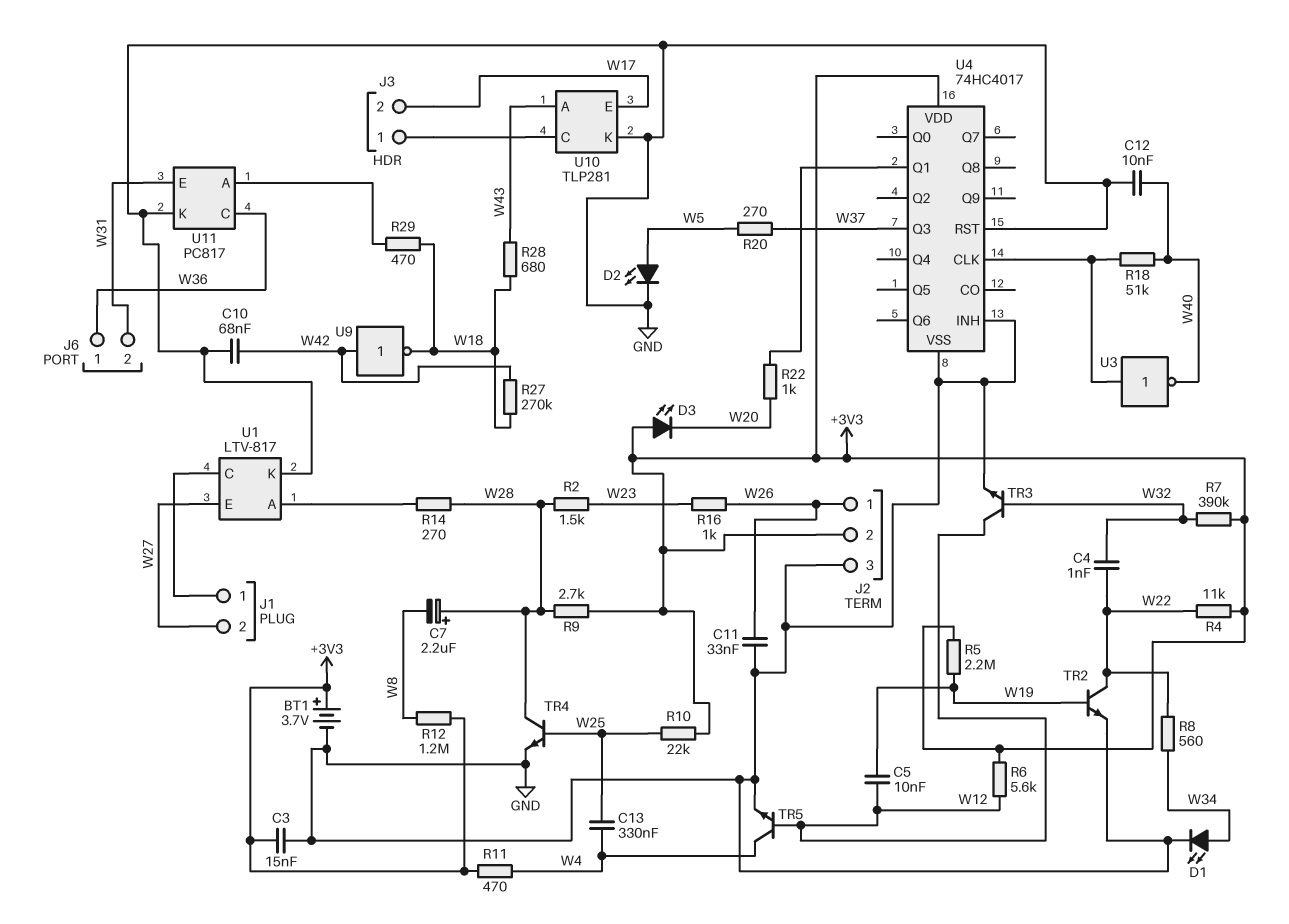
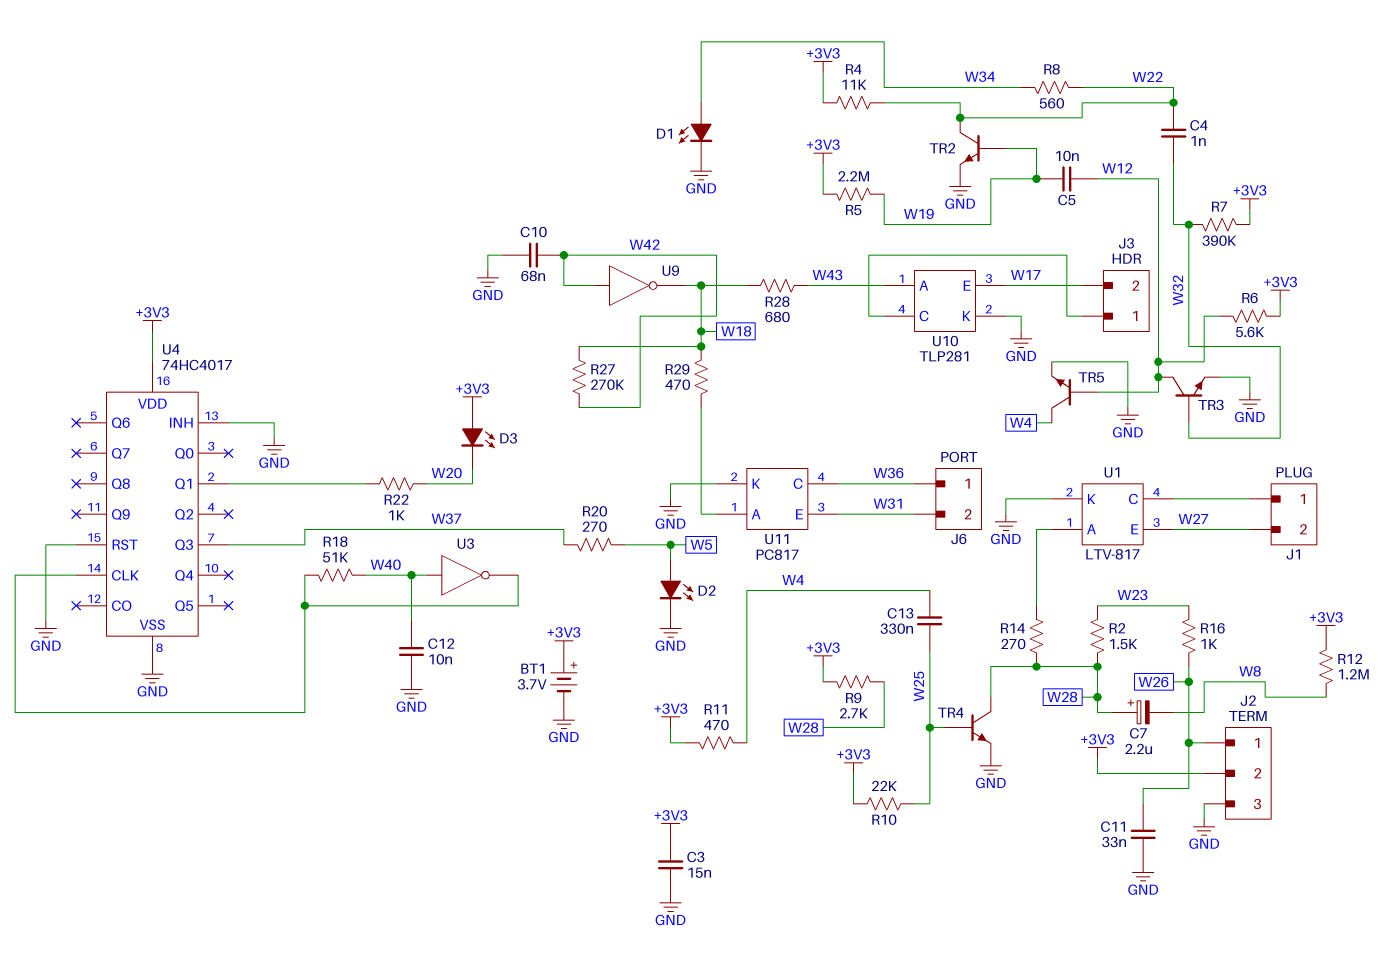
U3: NOT (in U4/CLK, out W40) -> NOT (in W40, out U4/CLK)

